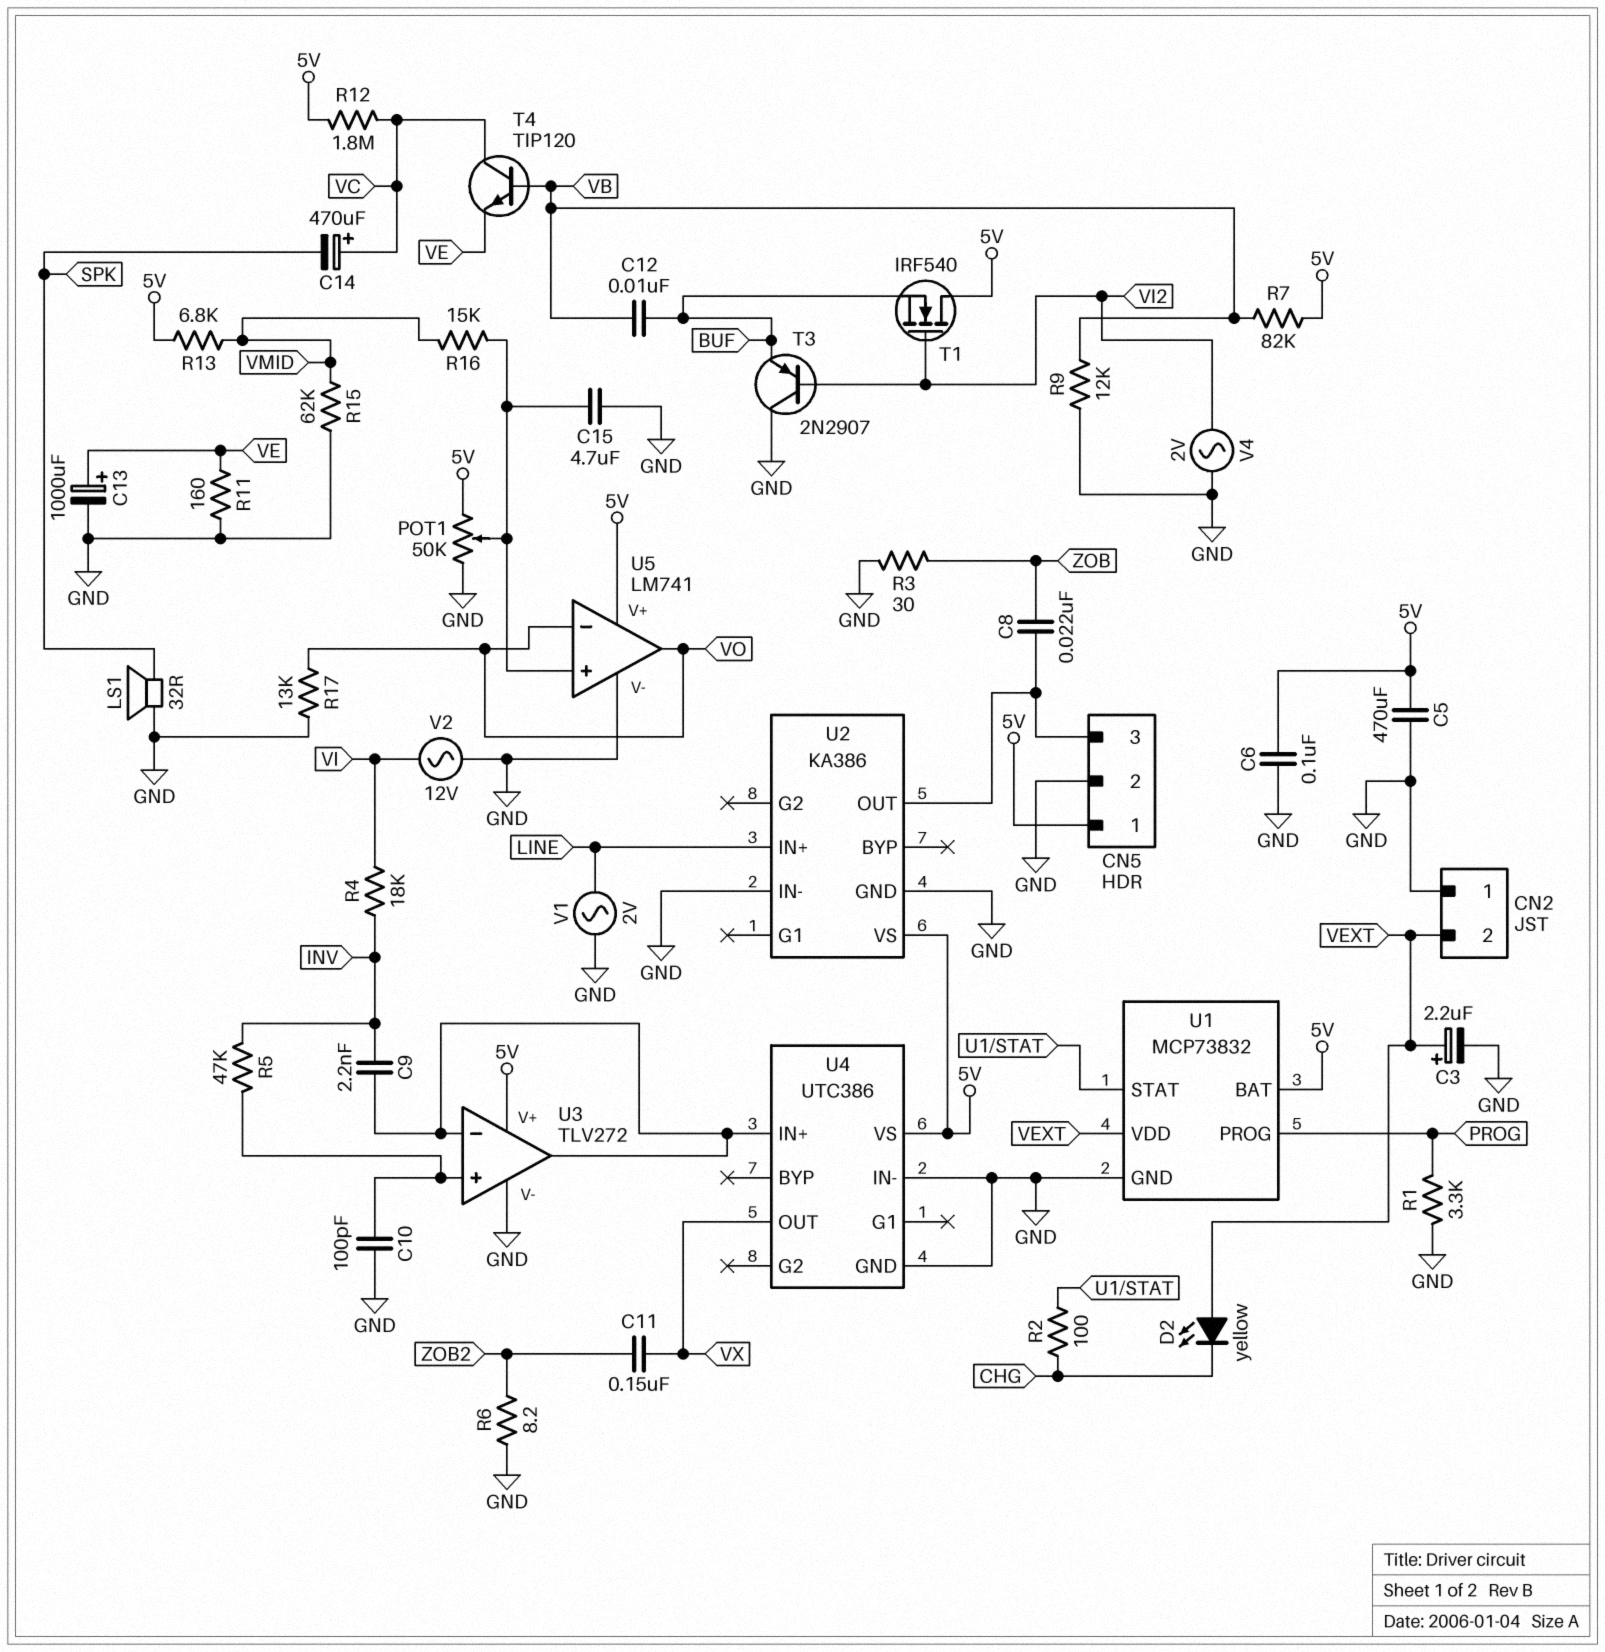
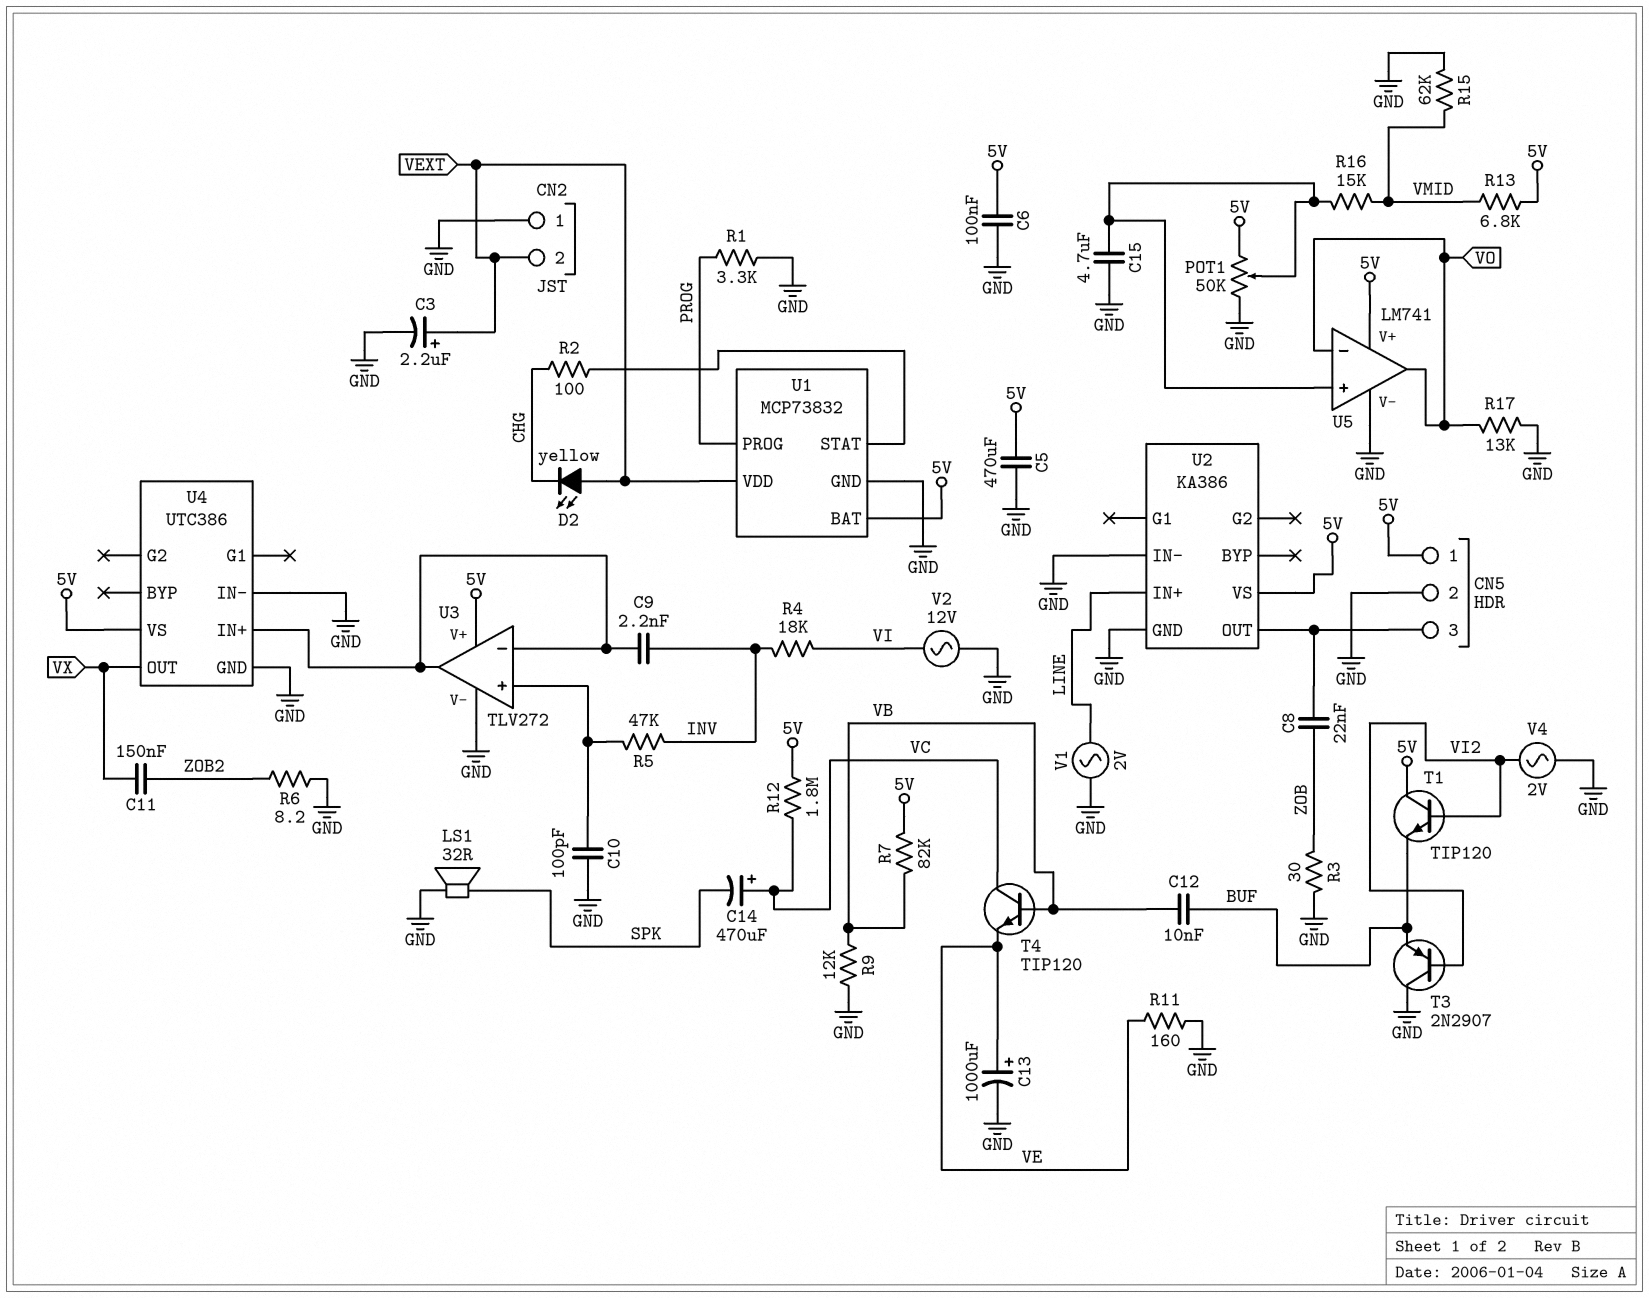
T1: NMOS IRF540 (G VI2, D 5V, S BUF) -> NPN TIP120 (B VI2, C 5V, E BUF)

